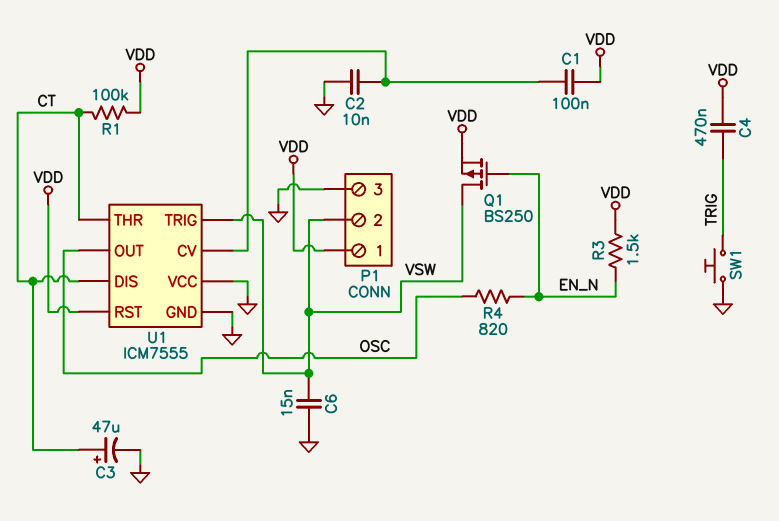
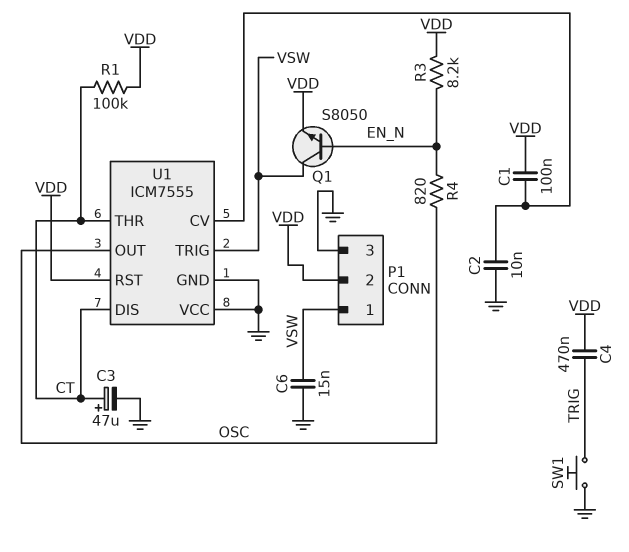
P1 pin 1: VDD -> VSW
P1 pin 2: VSW -> VDD
Q1: PMOS BS250 (G EN_N, D VSW, S VDD) -> NPN S8050 (B EN_N, C VSW, E VDD)
R3: 1.5k (EN_N, VDD) -> 8.2k (EN_N, VDD)

